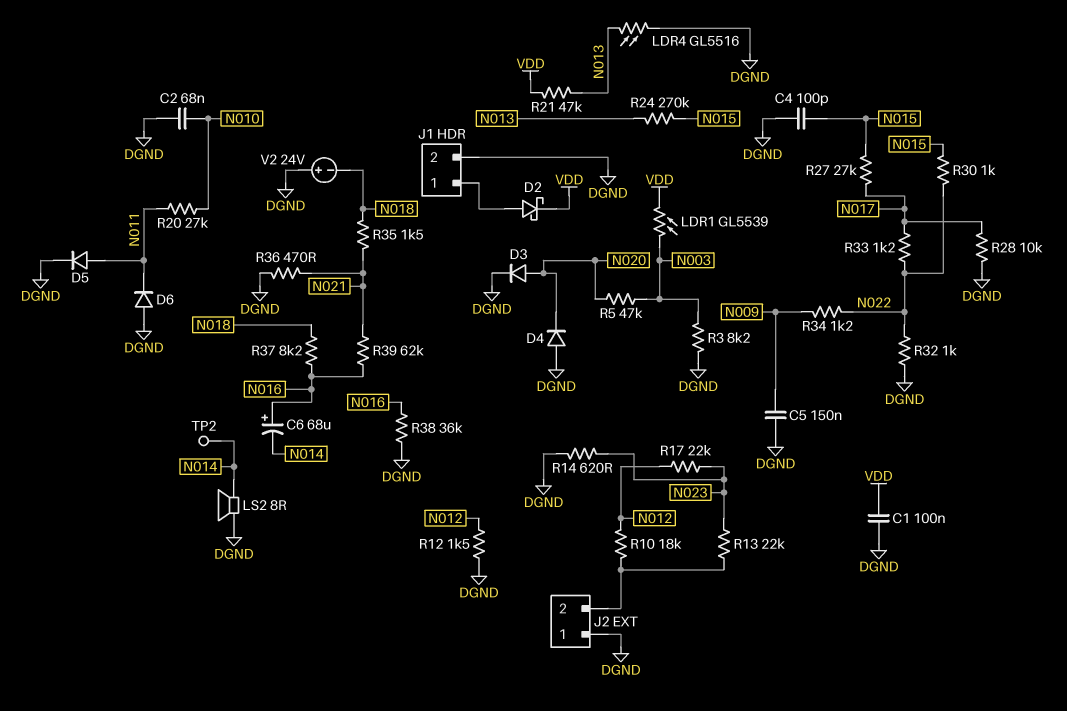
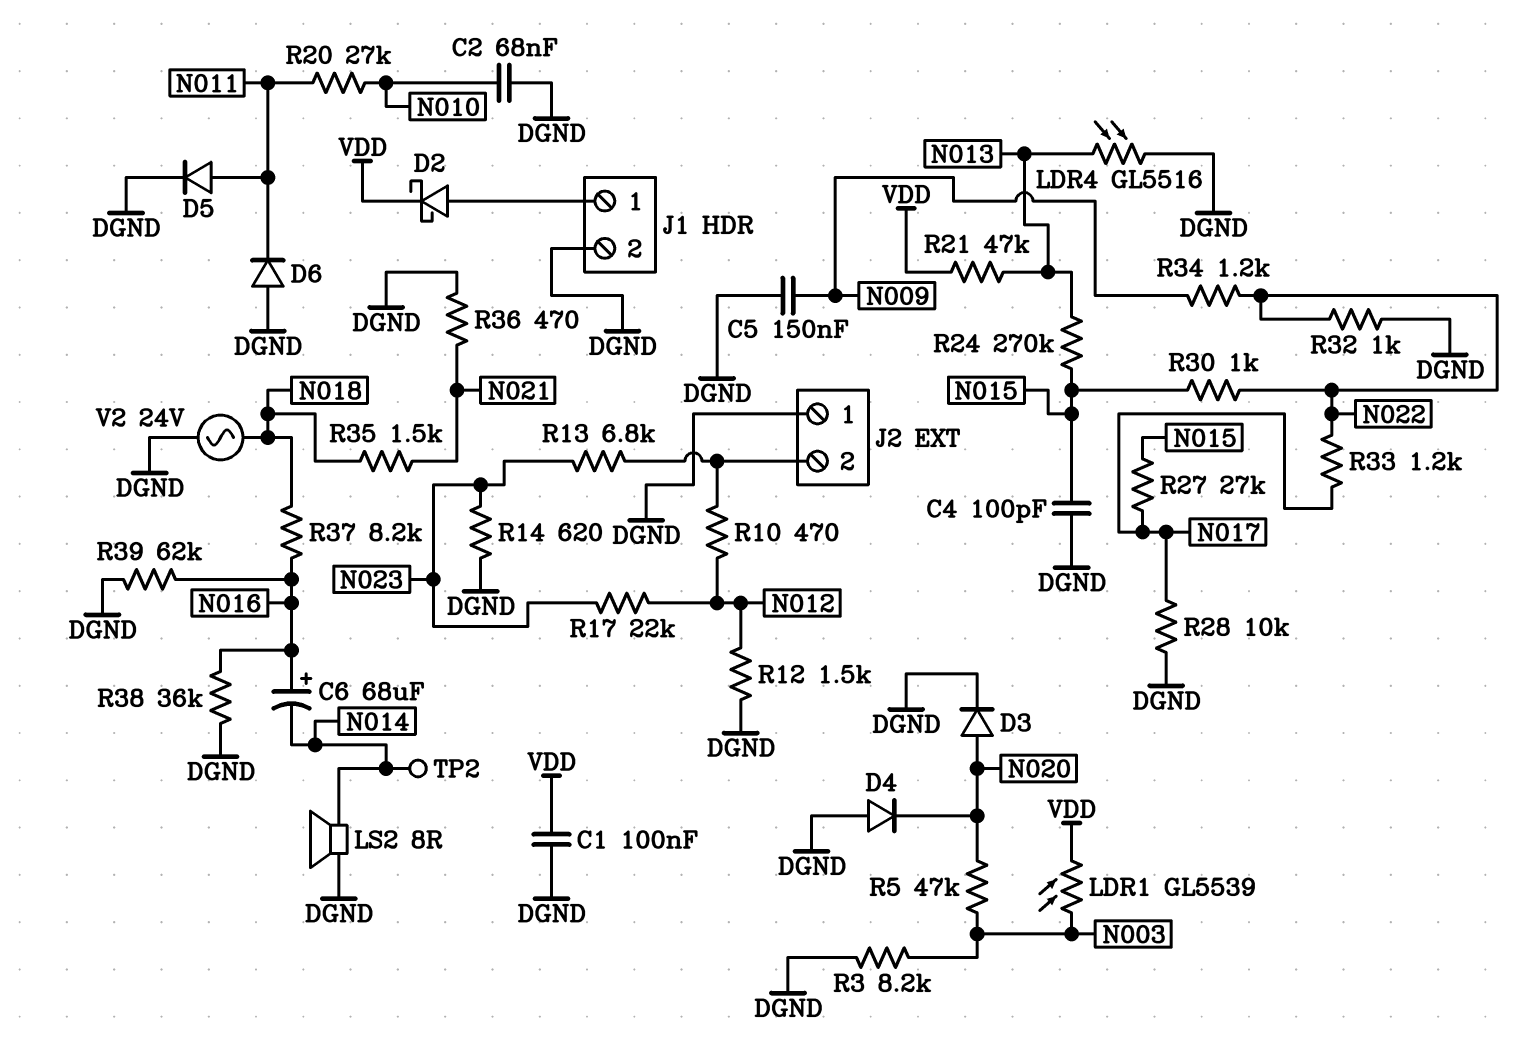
R10: 18k (J2/2, N012) -> 470 (J2/2, N012)
R13: 22k (J2/2, N023) -> 6.8k (J2/2, N023)
R39: 62k (N016, N021) -> 62k (DGND, N016)
V2: 24V (plus DGND, minus N018) -> AC 24V (DGND, N018)

